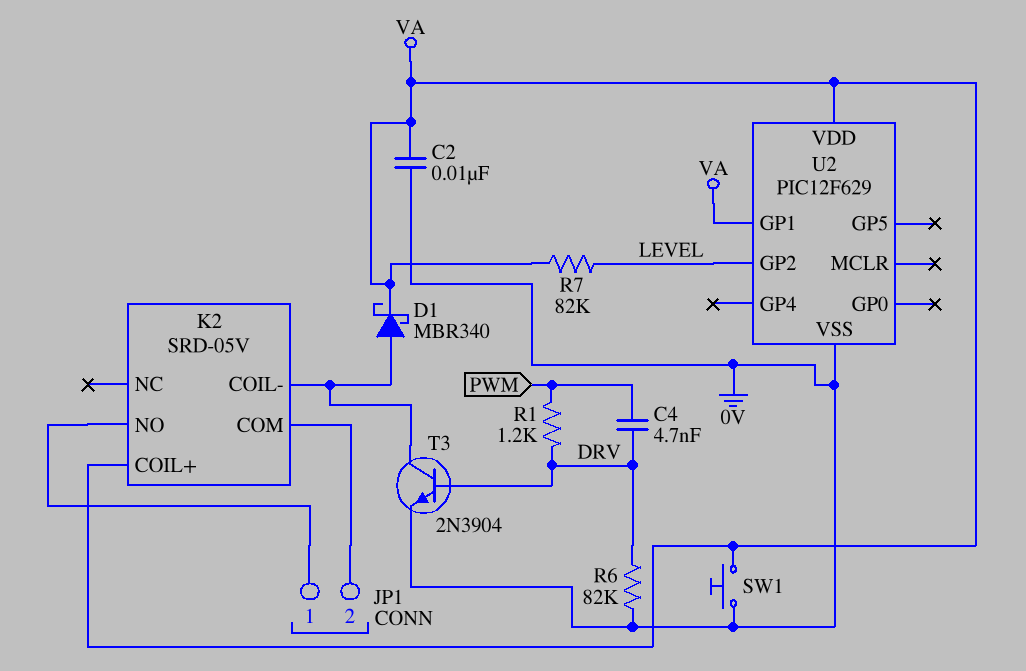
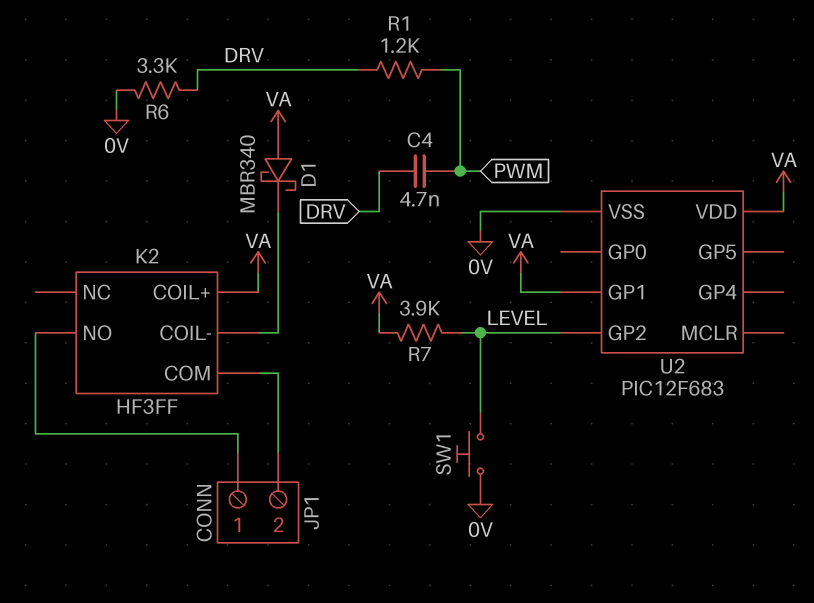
C2: 10nF (0V, VA) -> none
D1: schottky MBR340 (A K2/COIL-, K VA) -> schottky MBR340 (A VA, K K2/COIL-)
K2: SRD-05V -> HF3FF
R6: 82k (0V, DRV) -> 3.3k (0V, DRV)
R7: 82k (LEVEL, VA) -> 3.9k (LEVEL, VA)
SW1: button (0V, VA) -> button (0V, LEVEL)
T3: NPN 2N3904 (B DRV, C K2/COIL-, E 0V) -> none
U2: PIC12F629 -> PIC12F683

